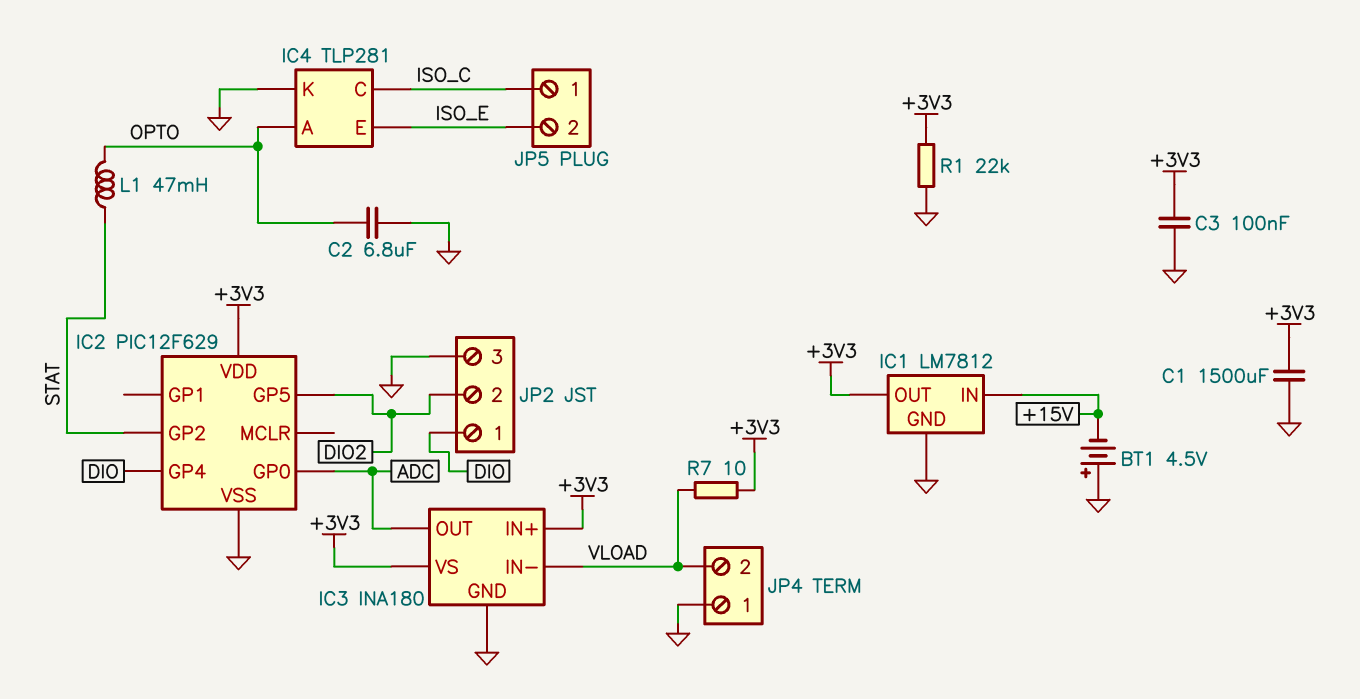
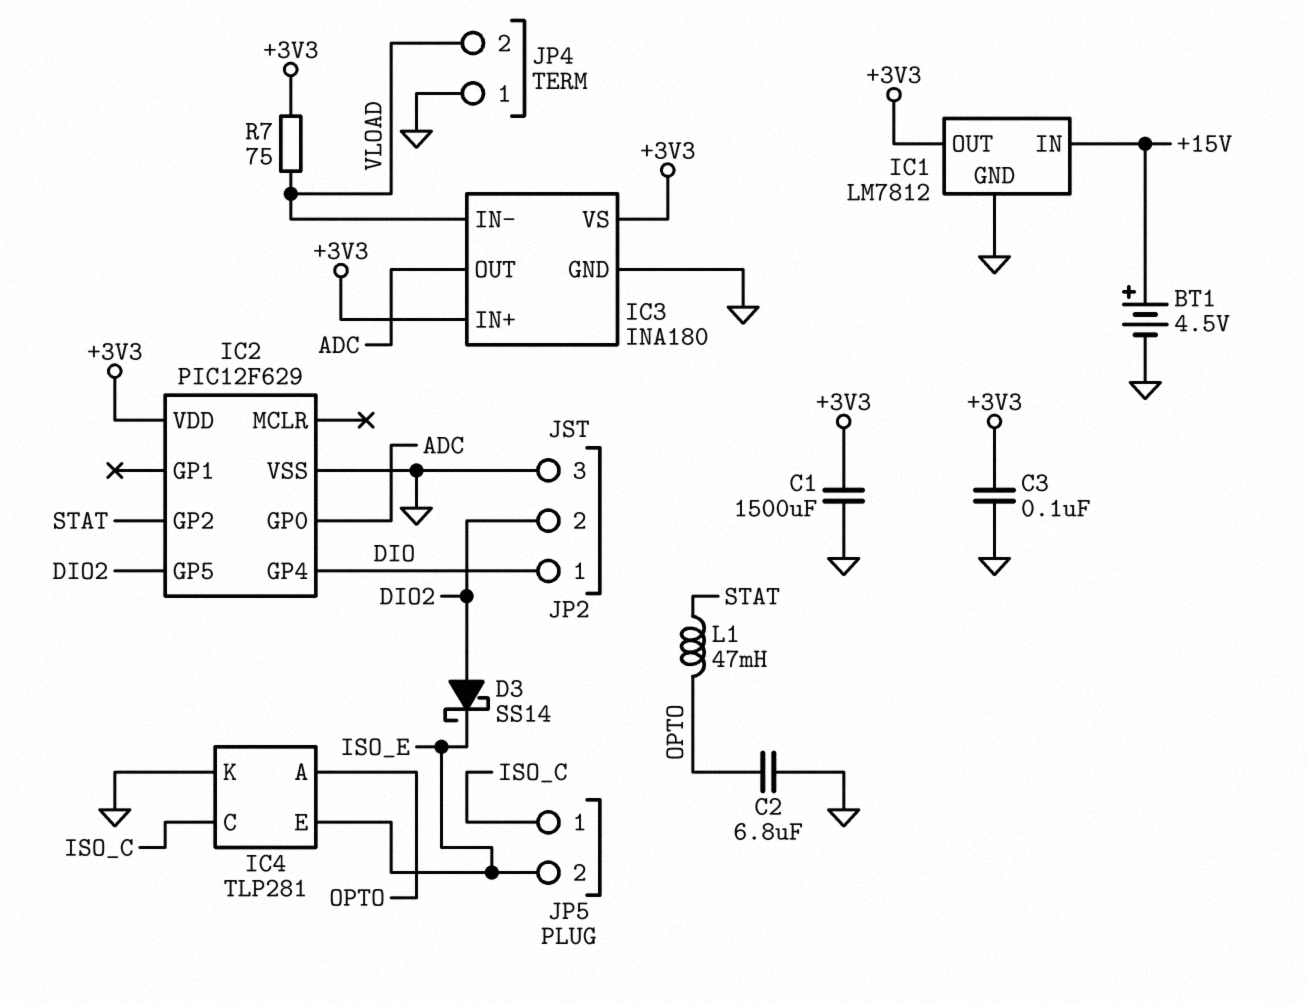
BT1: 4.5V (plus GND, minus +15V) -> 4.5V (plus +15V, minus GND)
D3: none -> schottky SS14 (A DIO2, K ISO_E)
R1: 22k (+3V3, GND) -> none
R7: 10 (+3V3, VLOAD) -> 75 (+3V3, VLOAD)

